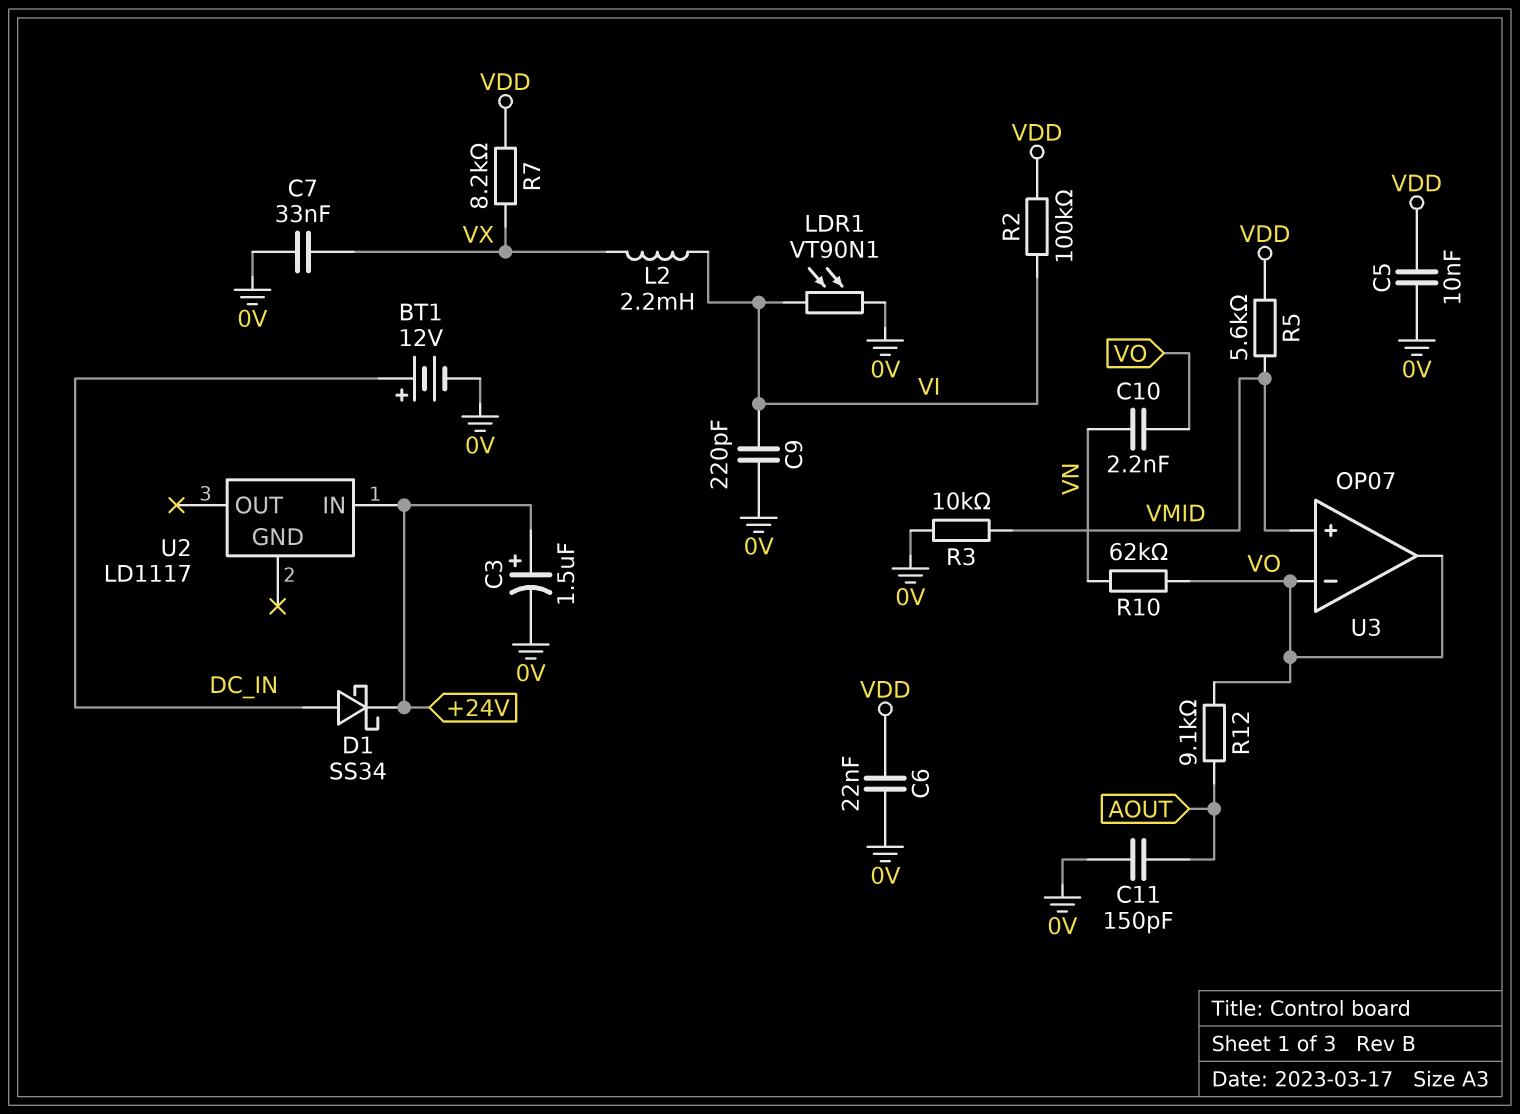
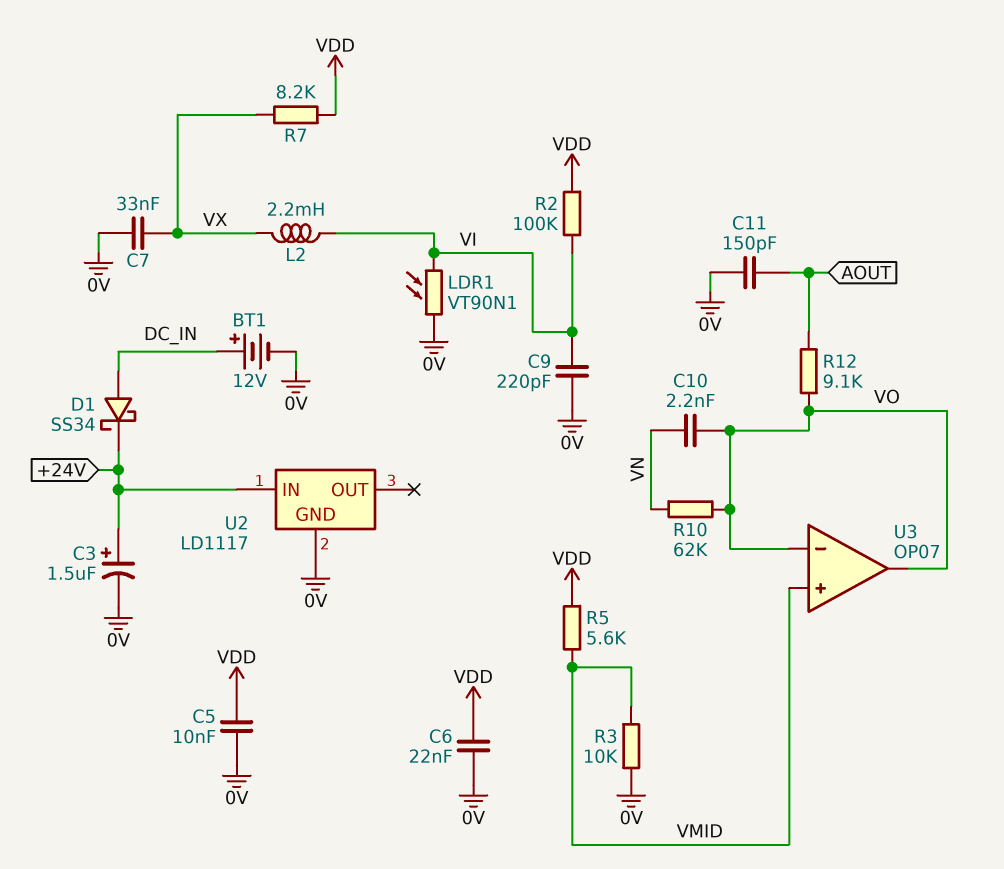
U2 pin GND: none -> 0V

